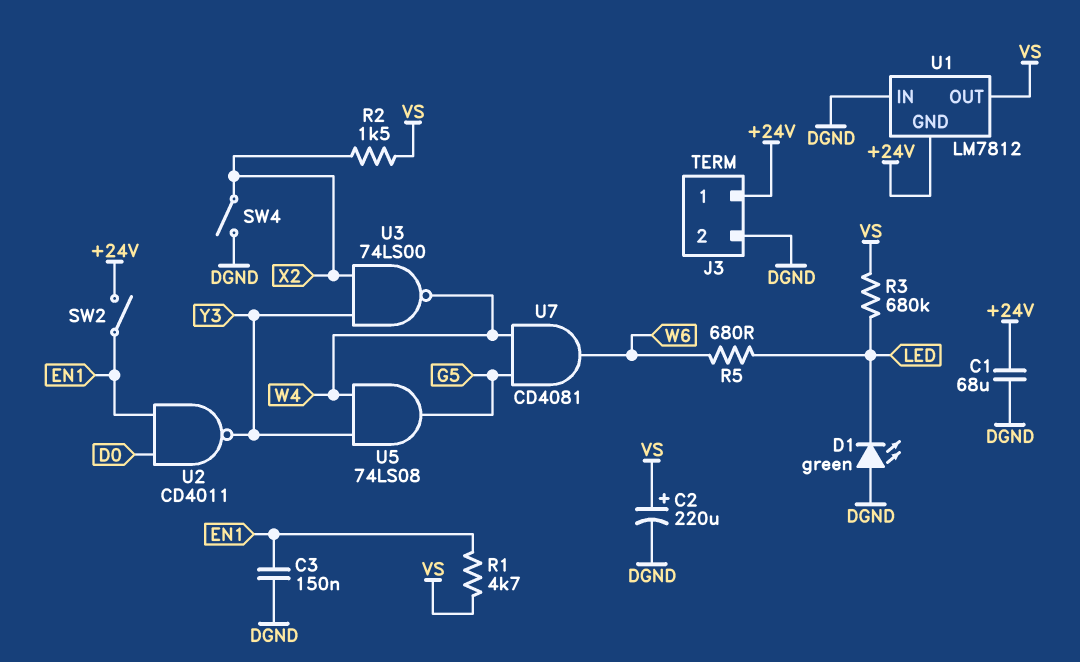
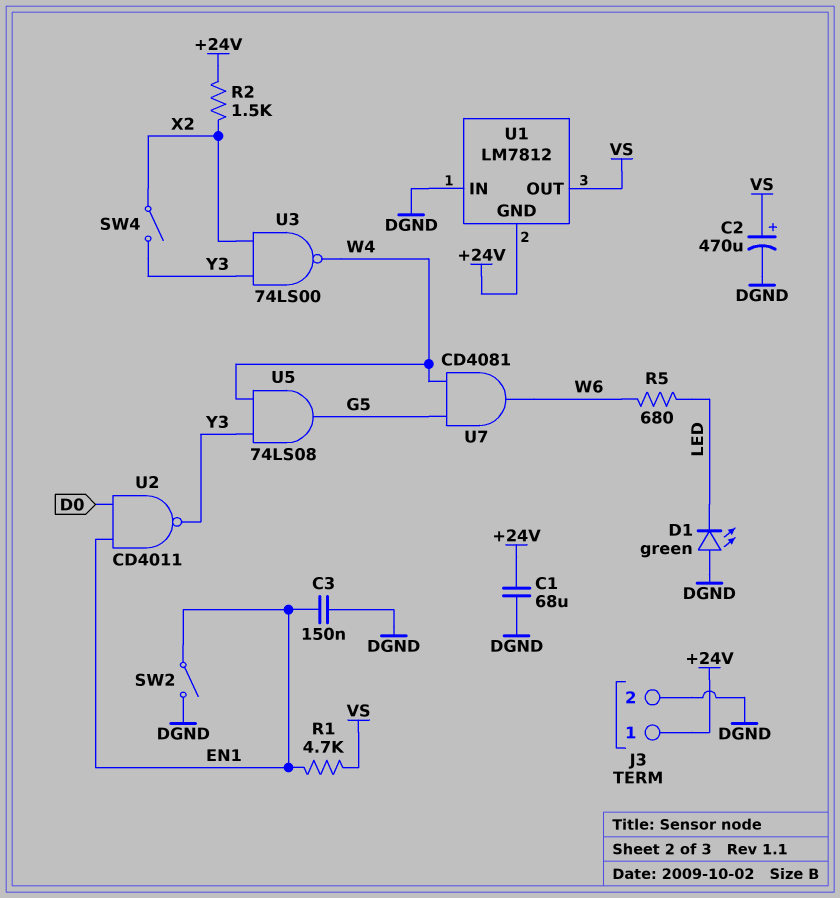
C2: 220uF (plus VS, minus DGND) -> 470uF (plus VS, minus DGND)
R2: 1.5k (VS, X2) -> 1.5k (+24V, X2)
R3: 680k (LED, VS) -> none
SW2: switch (+24V, EN1) -> switch (DGND, EN1)
SW4: switch (DGND, X2) -> switch (X2, Y3)

